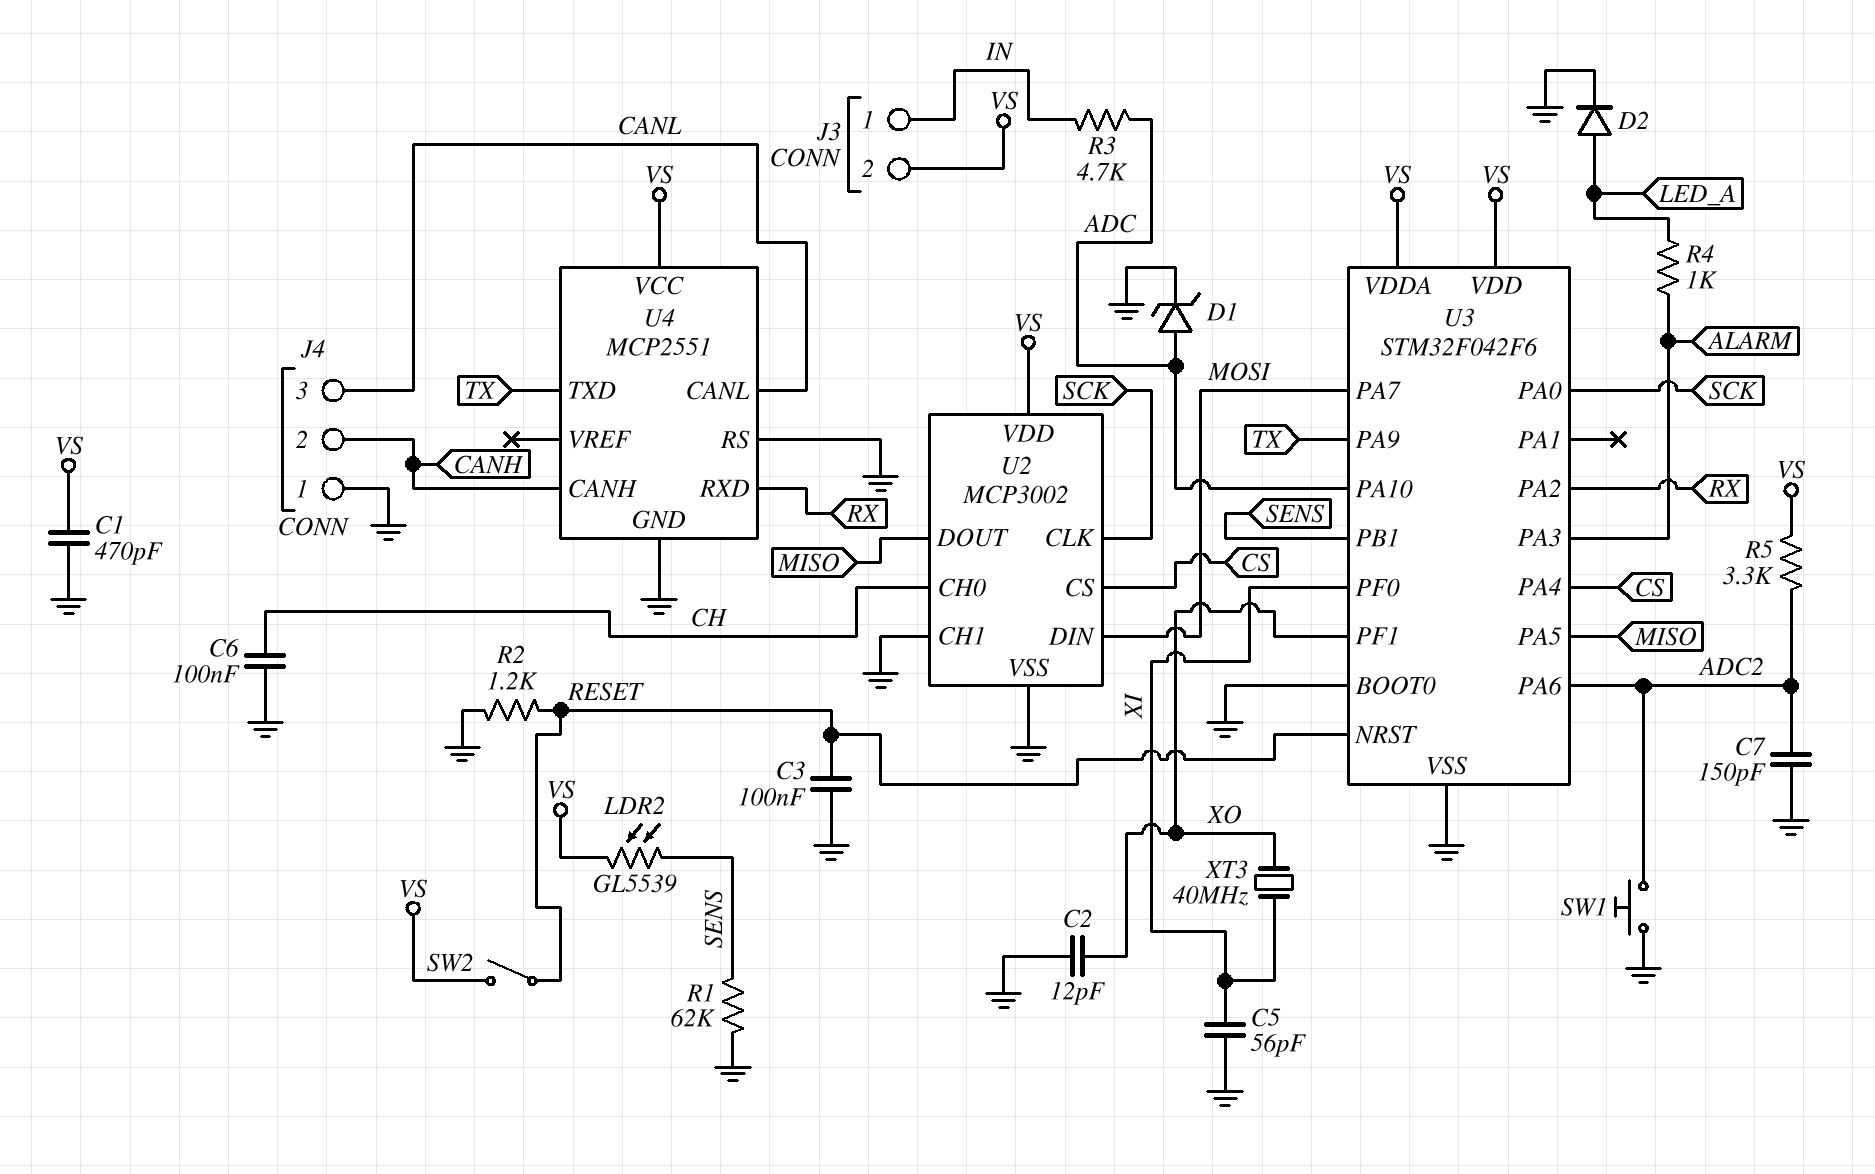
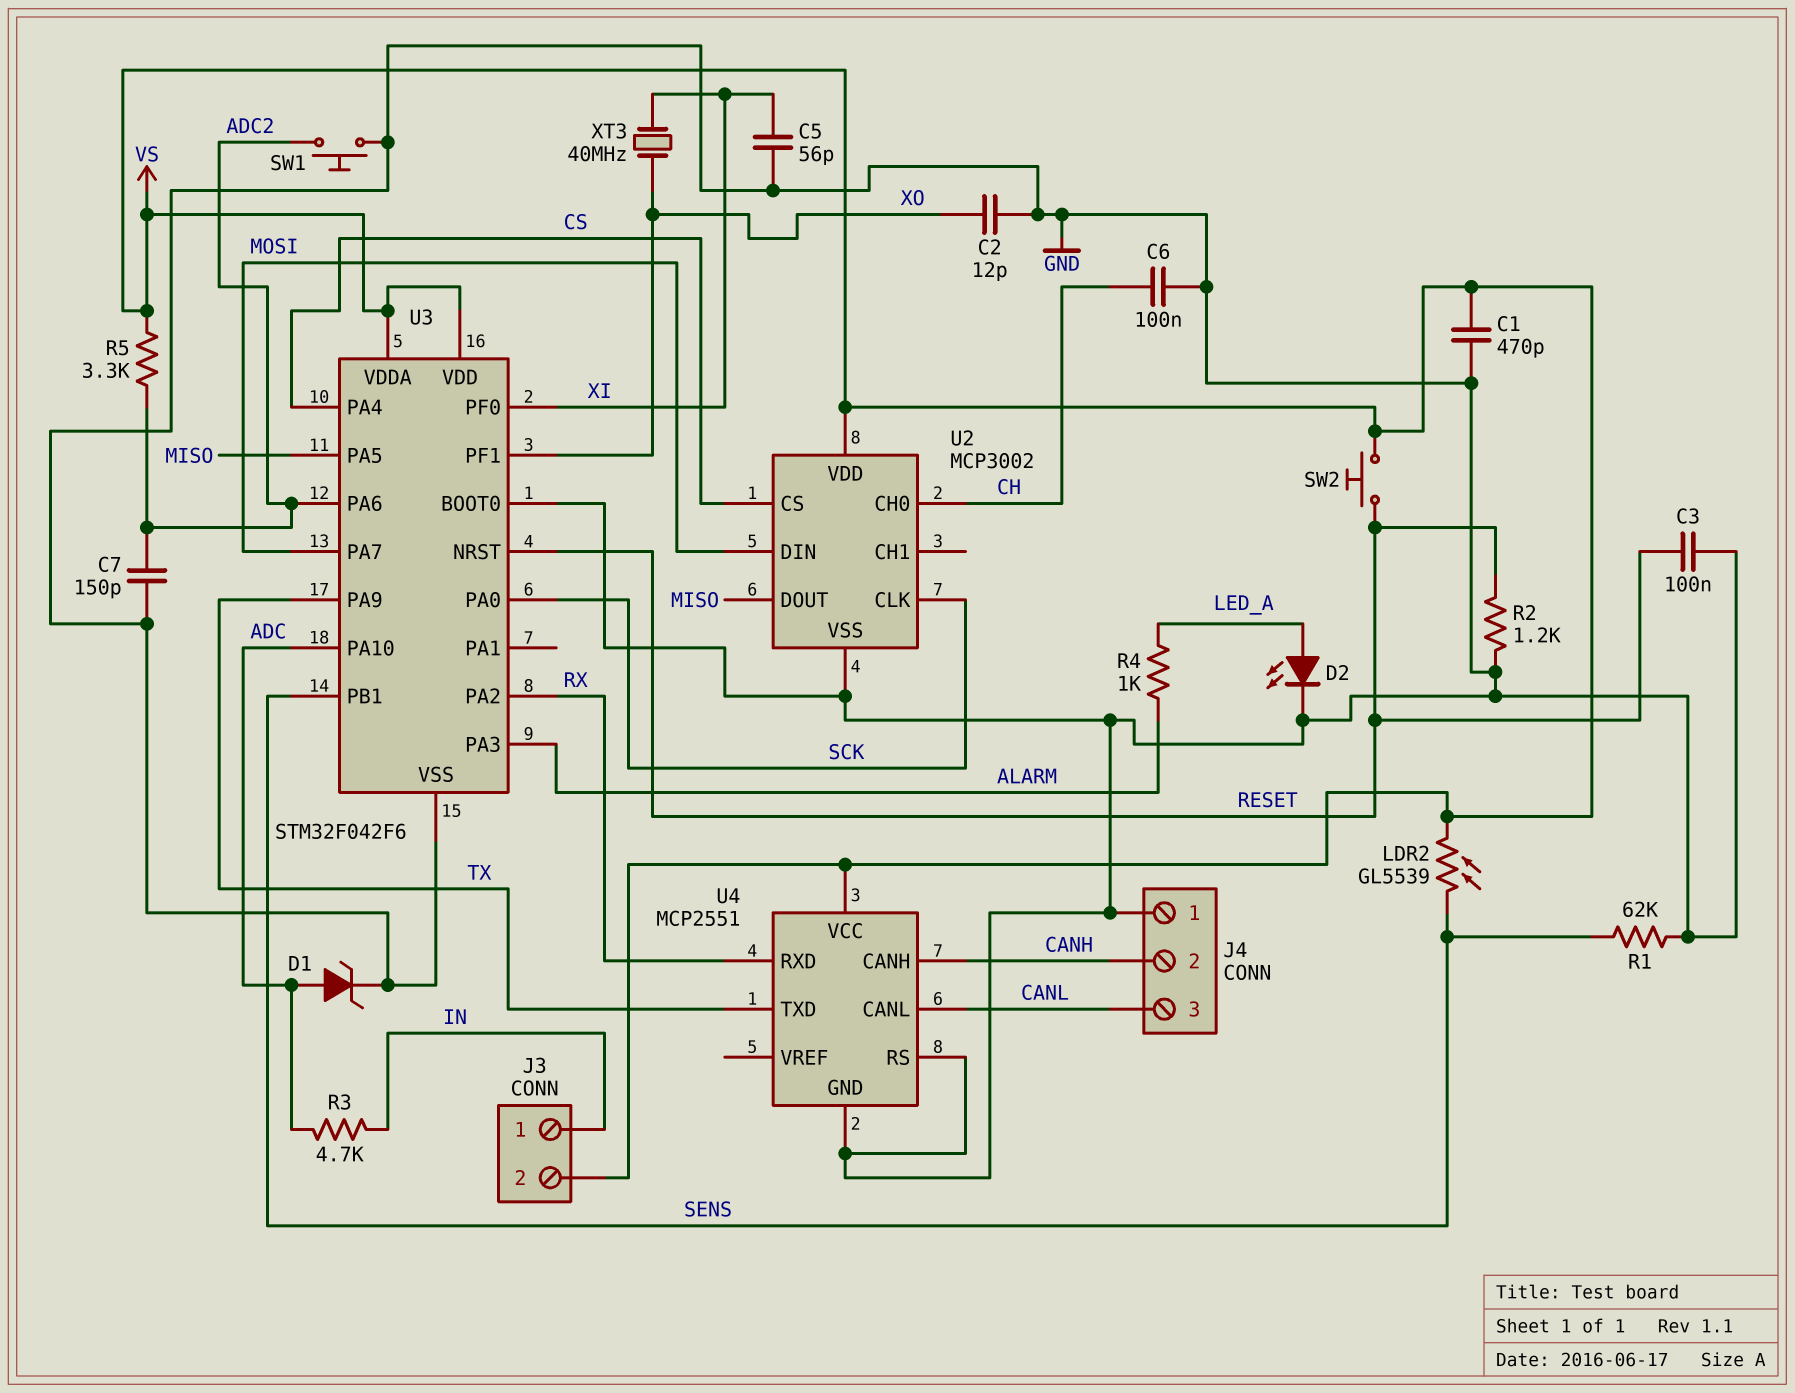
D2: diode (A LED_A, K GND) -> LED (A LED_A, K GND)
SW2: switch (RESET, VS) -> button (RESET, VS)
U2 pin CH1: GND -> none

